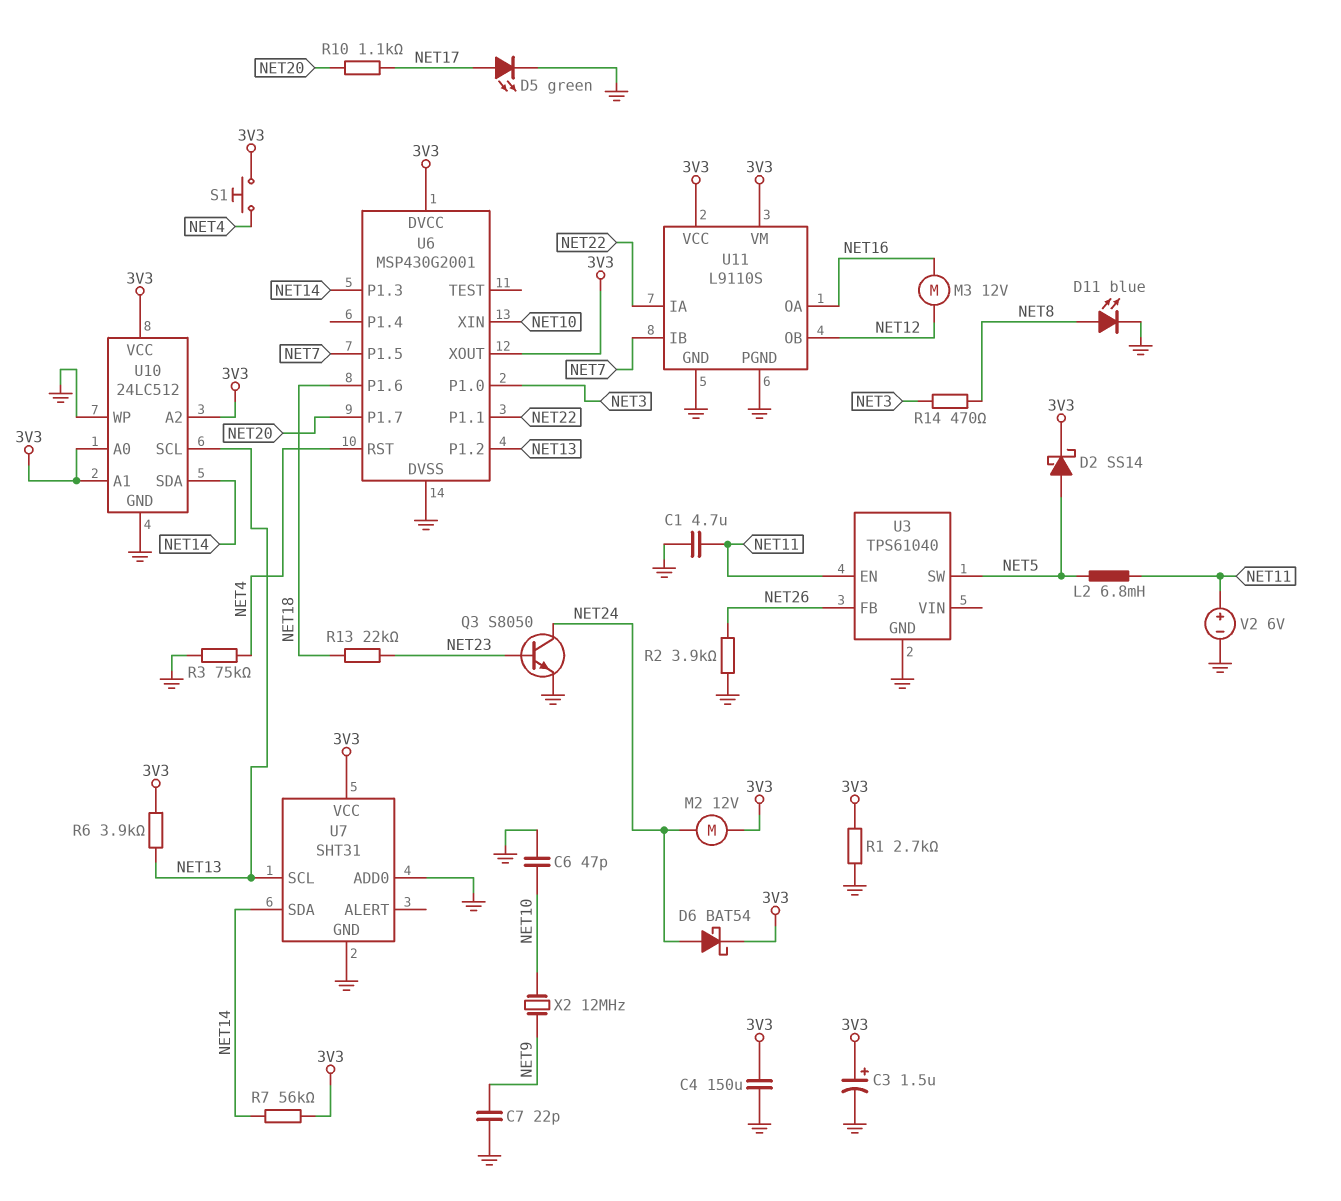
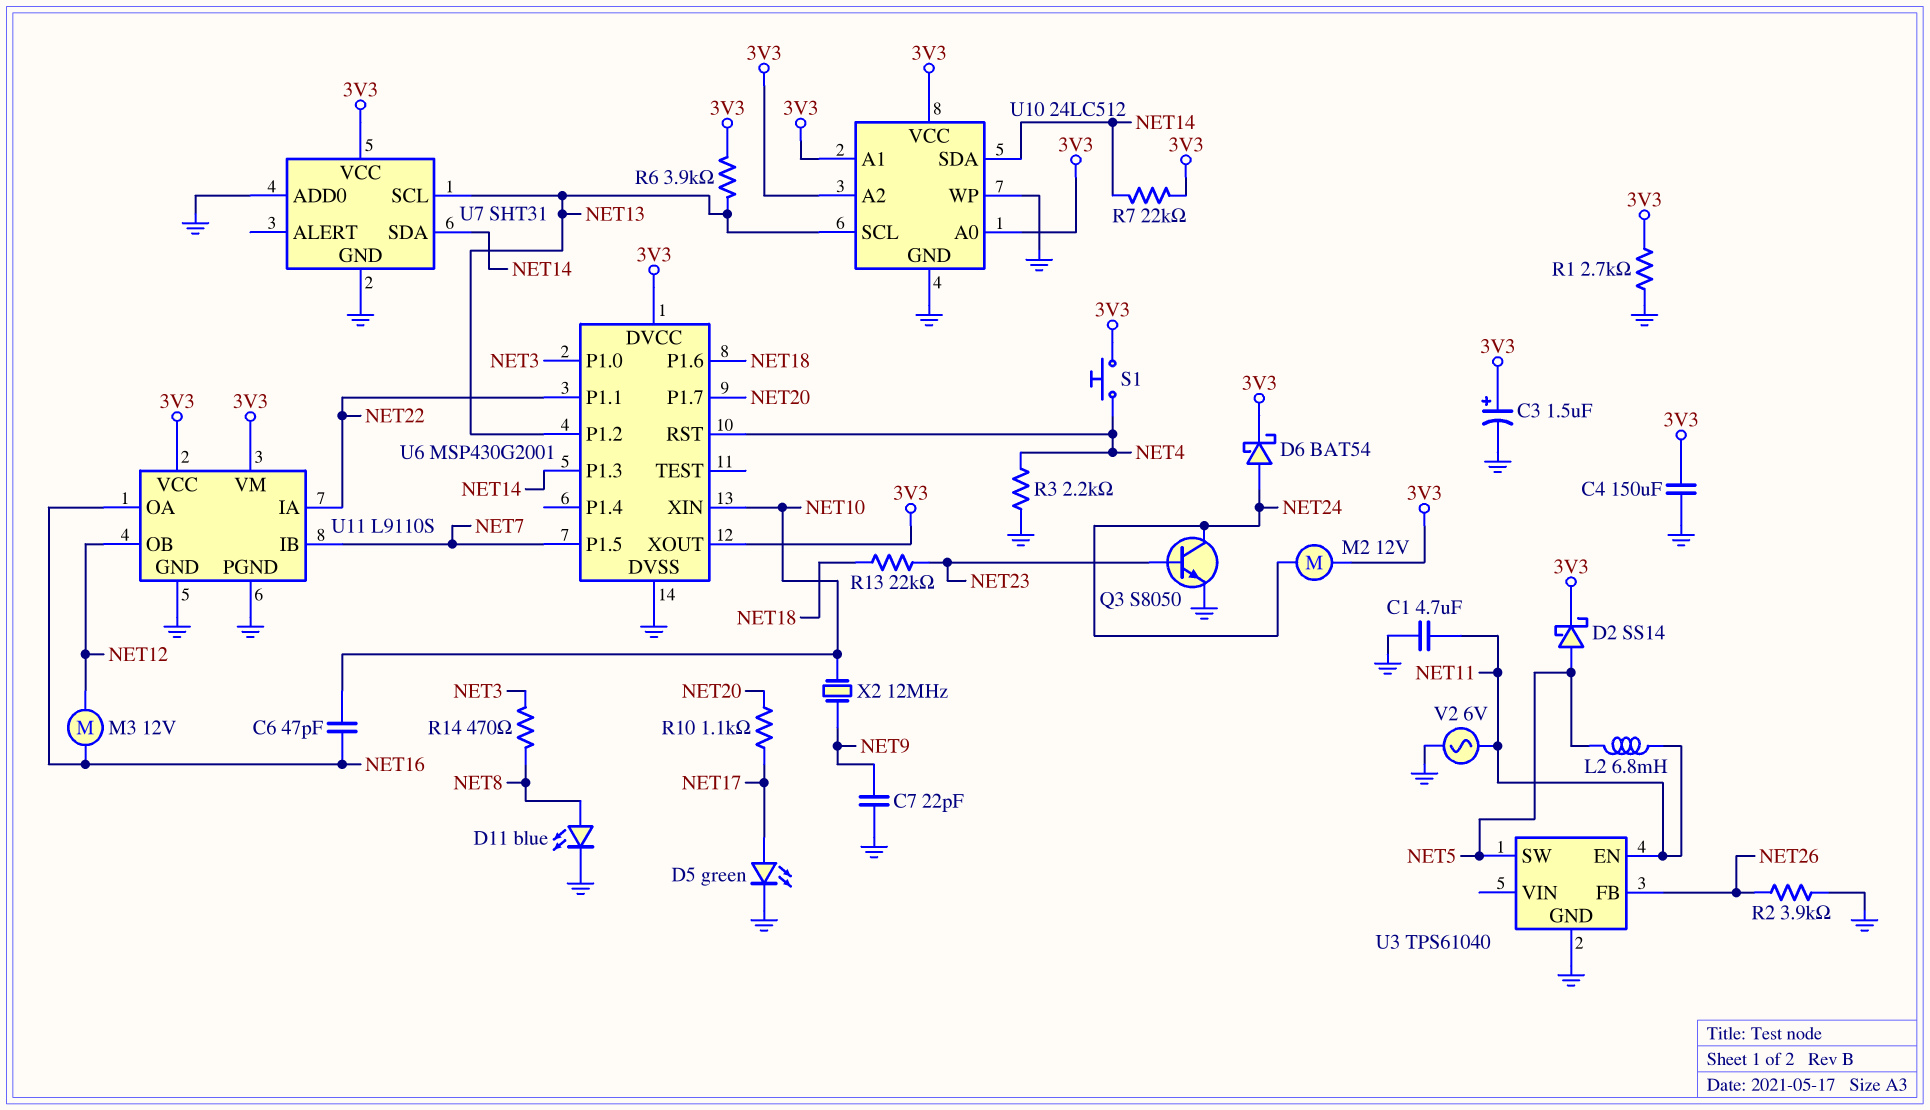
C6: 47pF (GND, NET10) -> 47pF (NET10, NET16)
R3: 75k (GND, NET4) -> 2.2k (GND, NET4)
R7: 56k (3V3, NET14) -> 22k (3V3, NET14)
V2: 6V (plus NET11, minus GND) -> AC 6V (GND, NET11)

